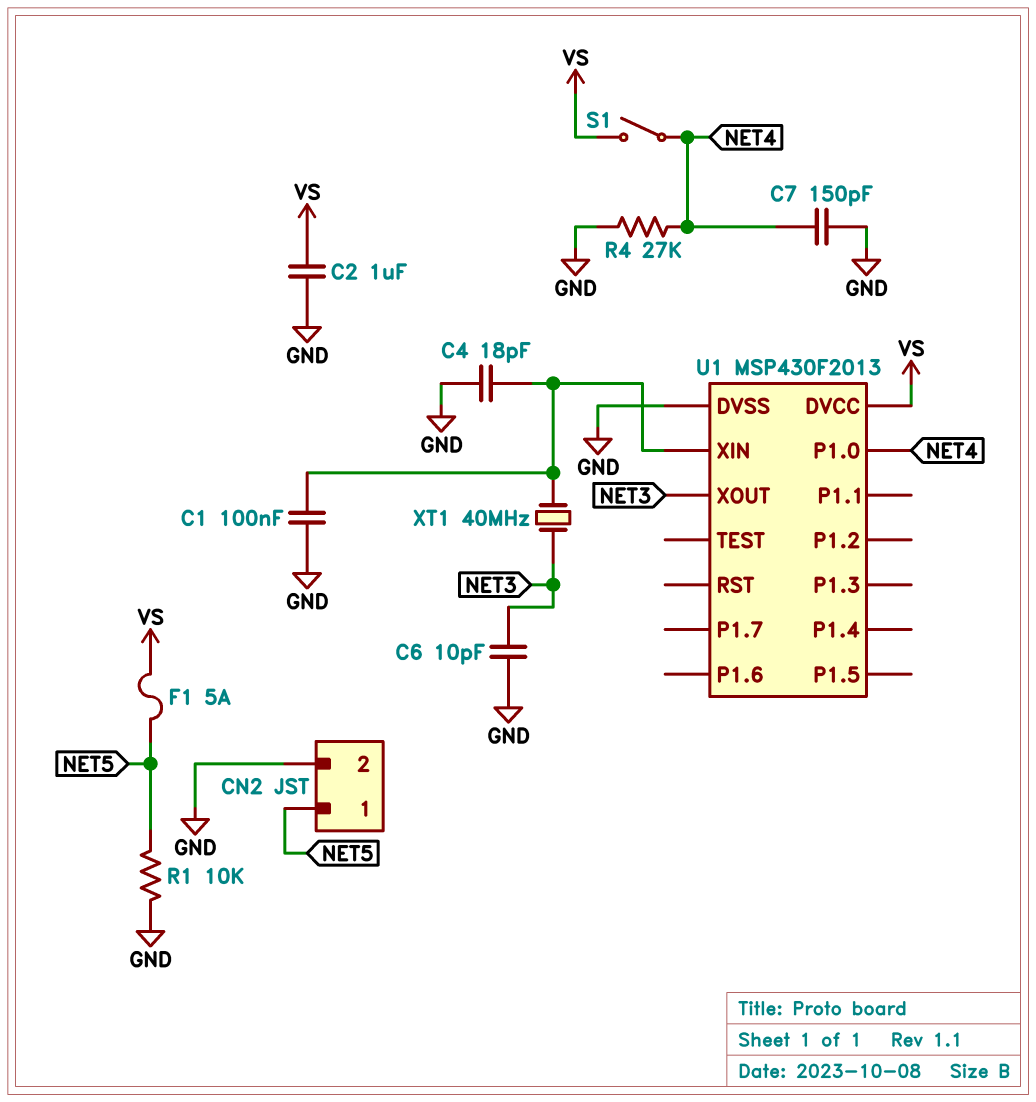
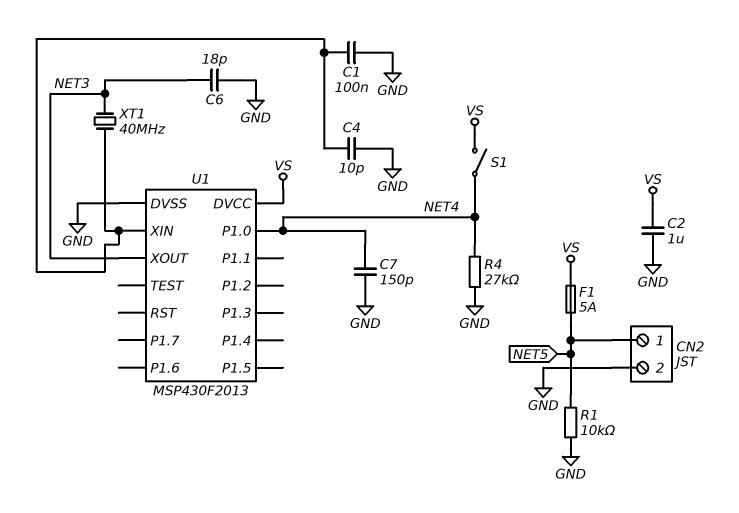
C4: 18pF (GND, U1/XIN) -> 10pF (GND, U1/XIN)
C6: 10pF (GND, NET3) -> 18pF (GND, NET3)

